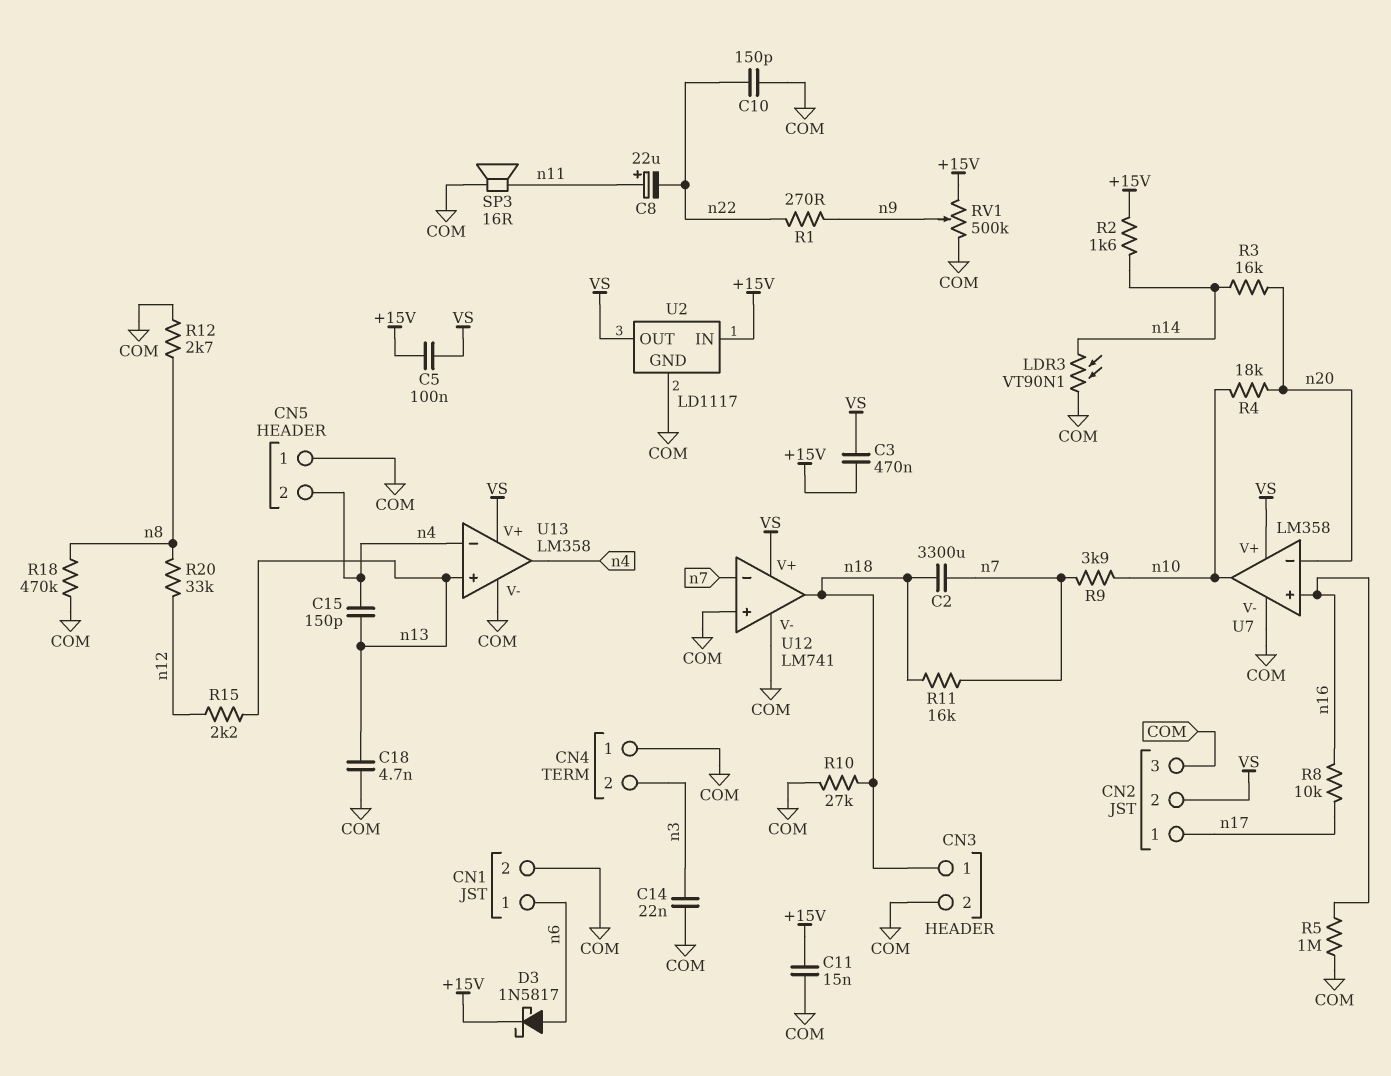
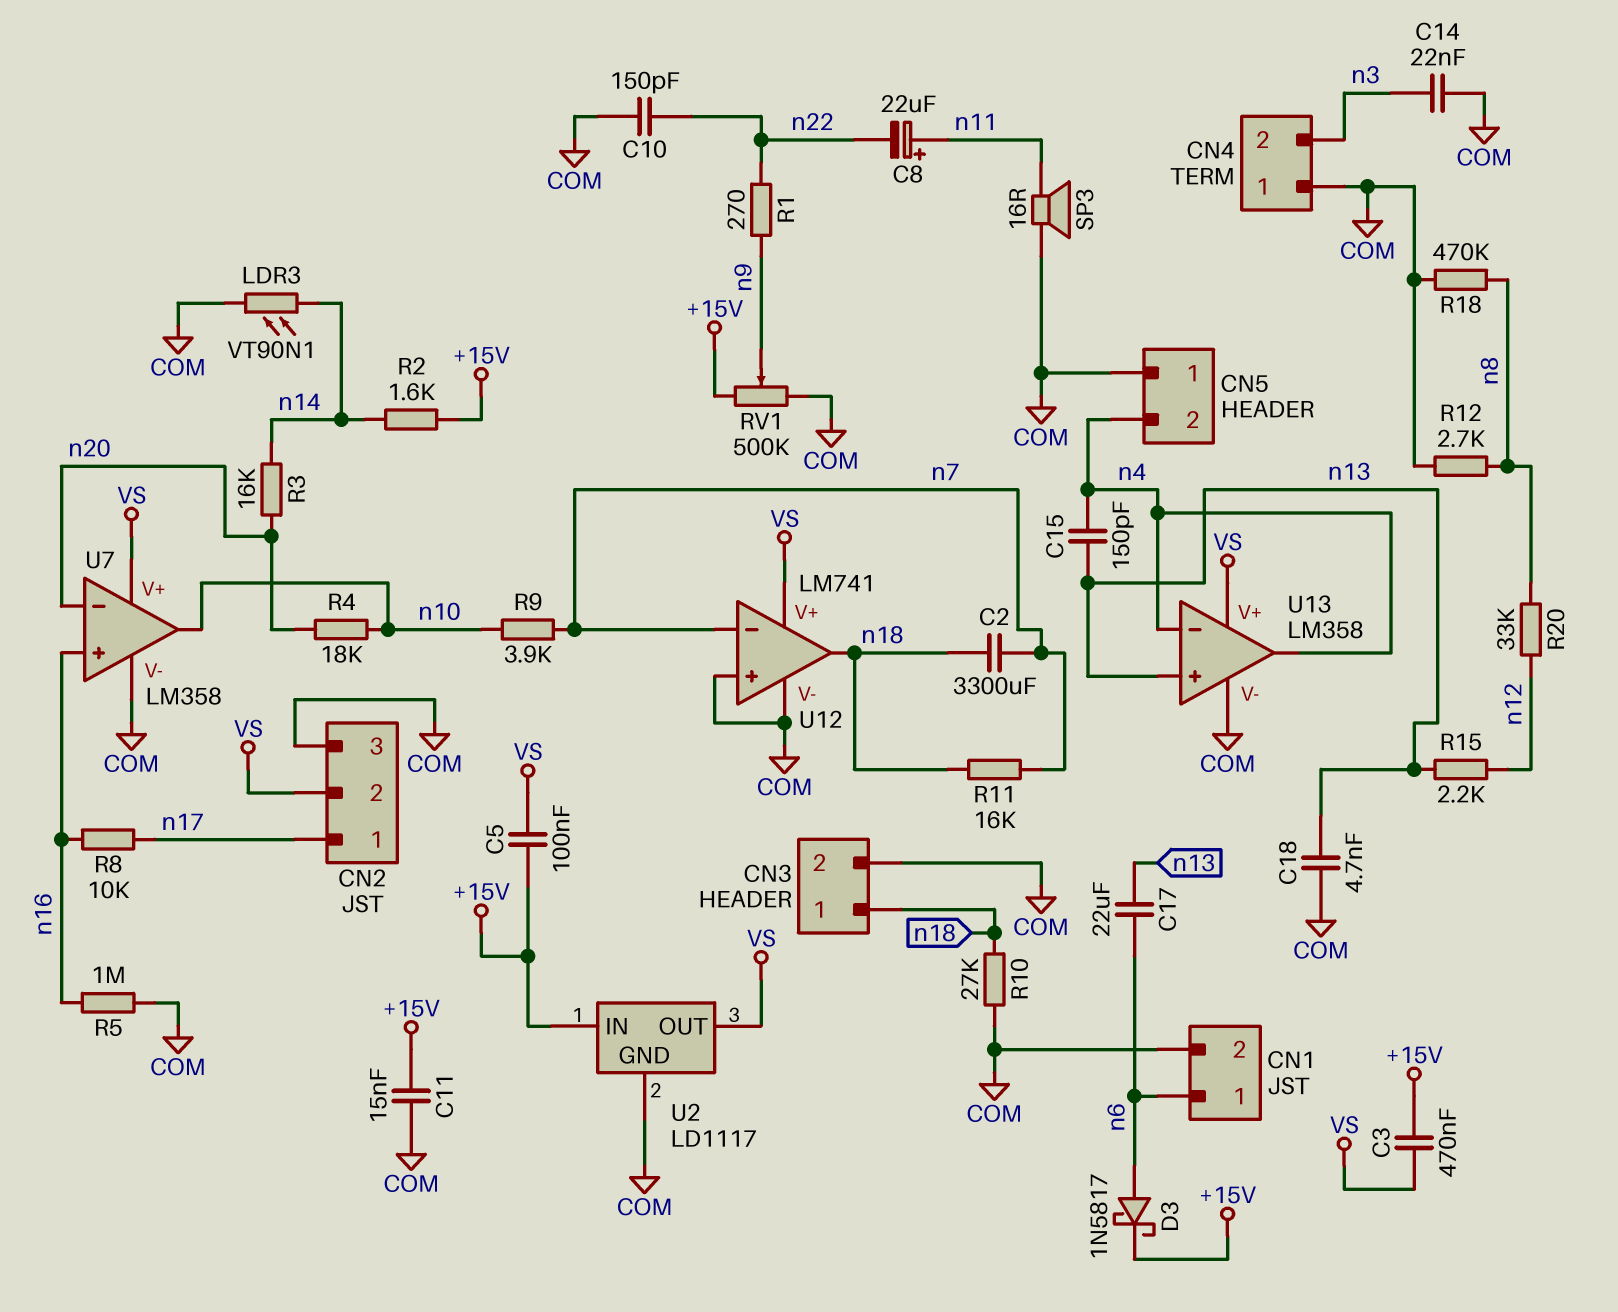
C17: none -> 22uF (n6, n13)

